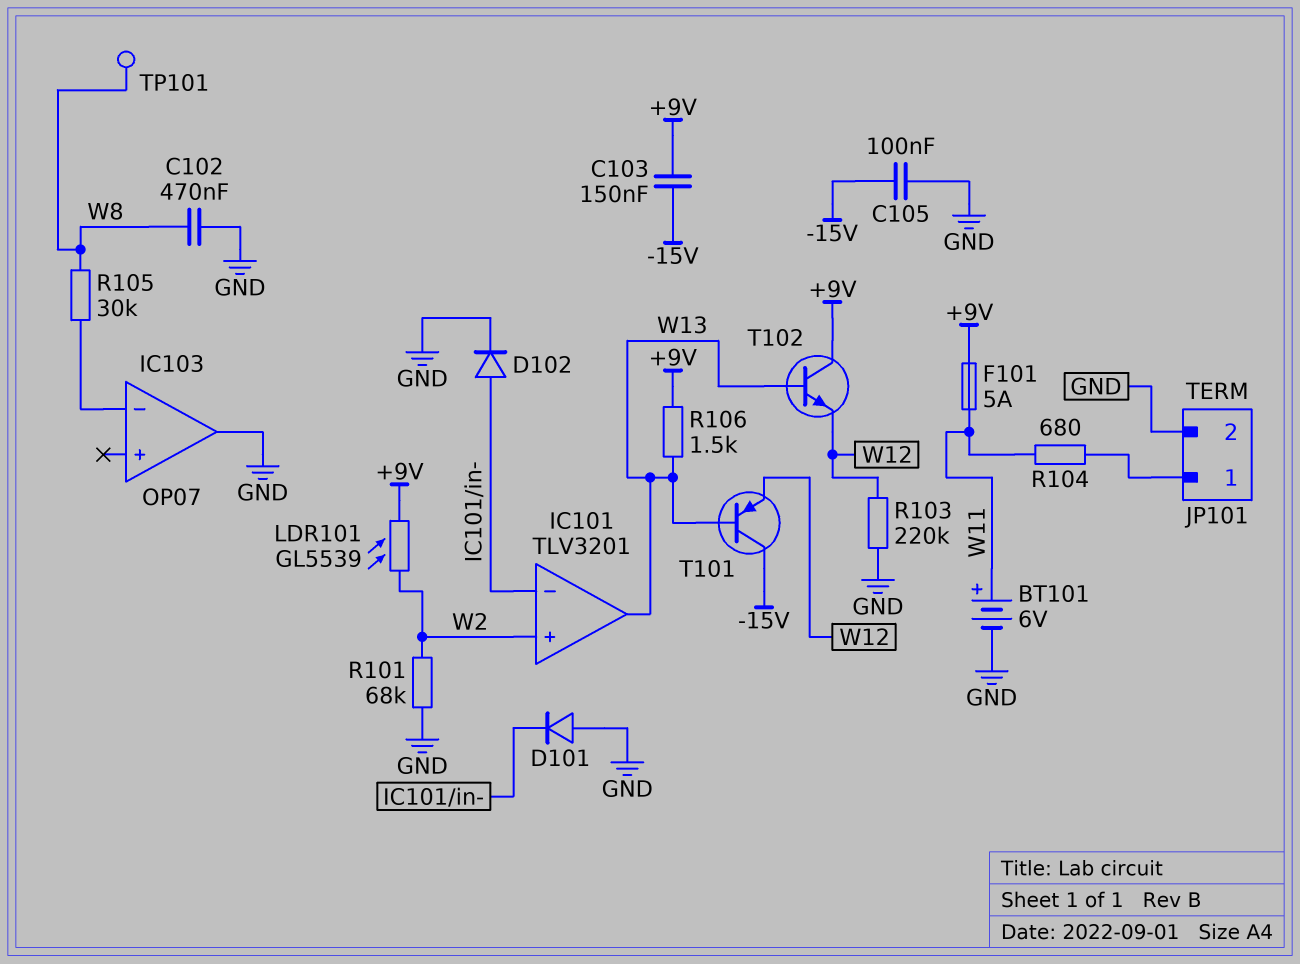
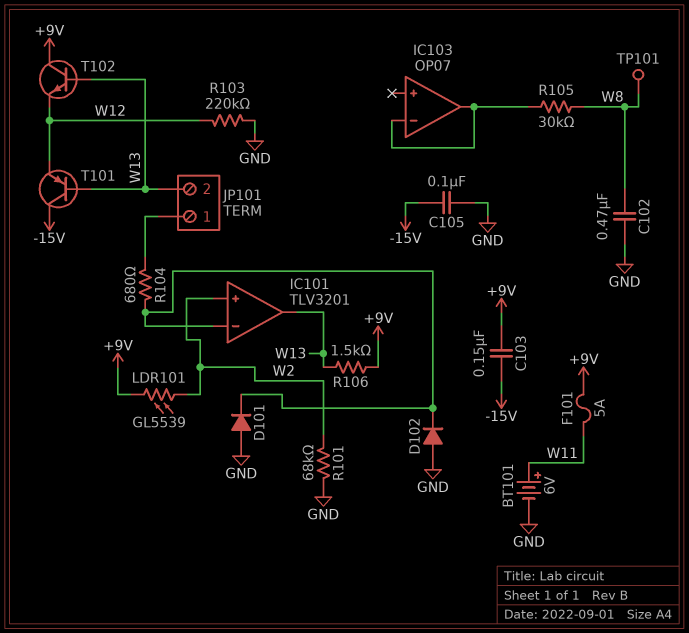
D102: diode (A IC101/in-, K GND) -> diode (A GND, K IC101/in-)
IC103 pin out: GND -> IC103/in-
JP101 pin 2: GND -> W13
R104: 680 (JP101/1, W11) -> 680 (IC101/in-, JP101/1)

